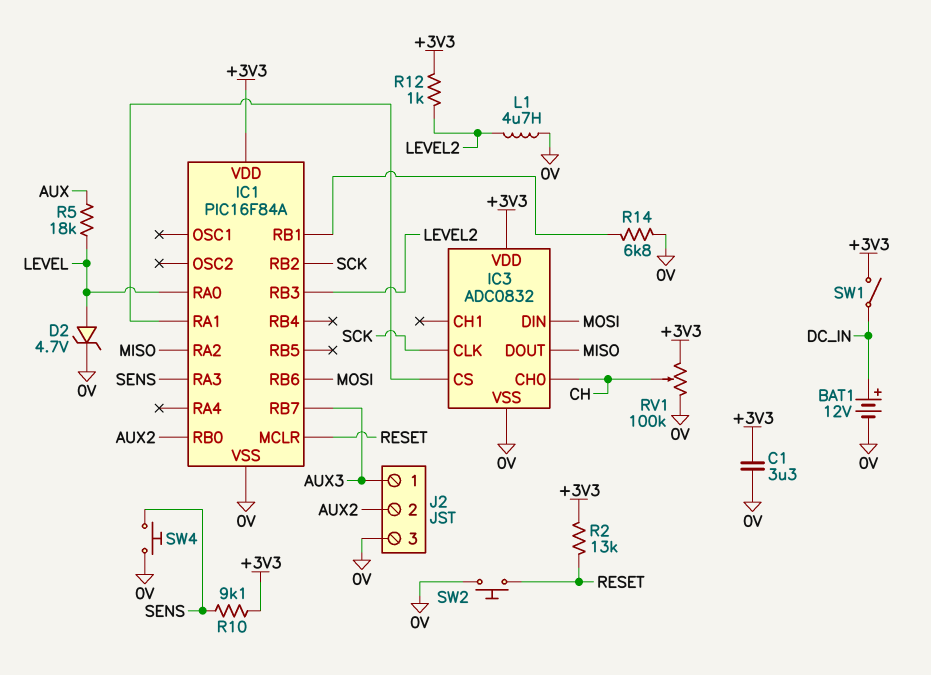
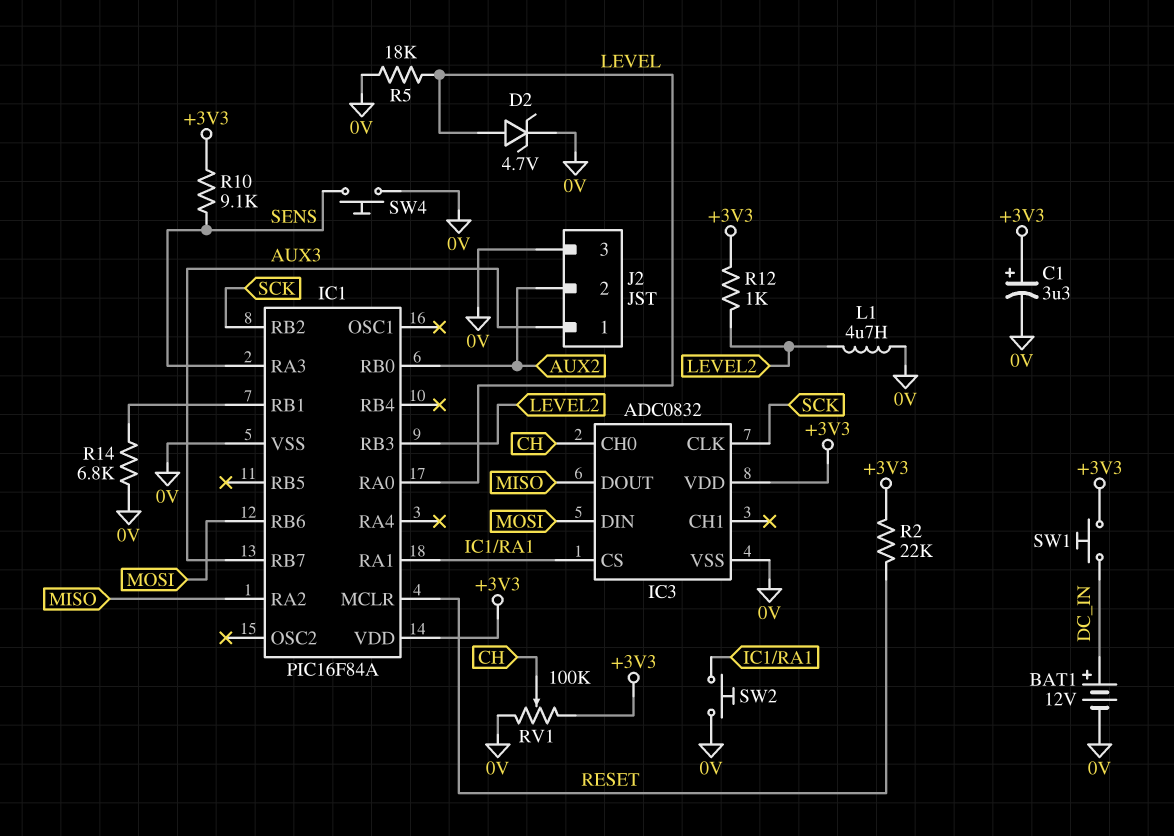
C1: 3.3uF (+3V3, 0V) -> 3.3uF (plus +3V3, minus 0V)
R2: 13k (+3V3, RESET) -> 22k (+3V3, RESET)
R5: 18k (AUX, LEVEL) -> 18k (0V, LEVEL)
SW1: switch (+3V3, DC_IN) -> button (+3V3, DC_IN)
SW2: button (0V, RESET) -> button (0V, IC1/RA1)

